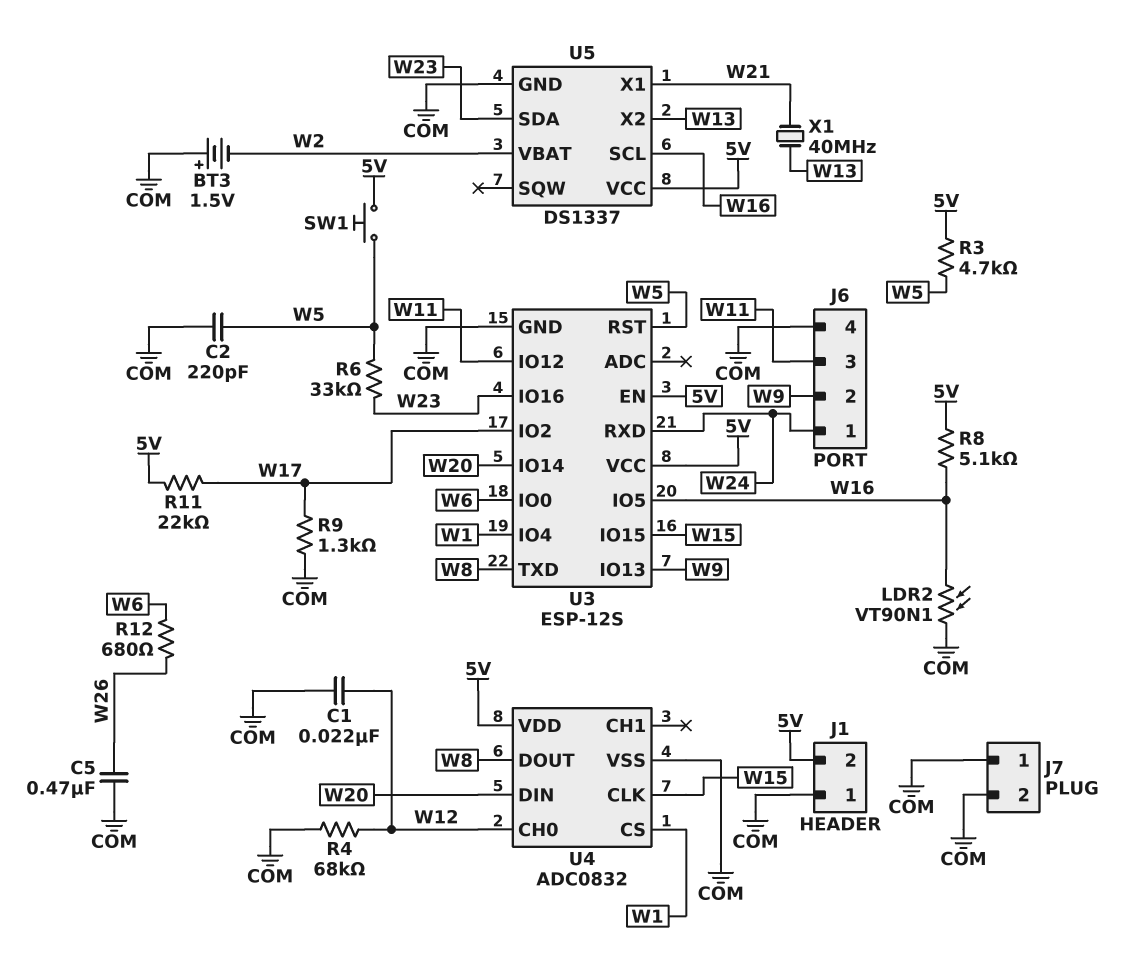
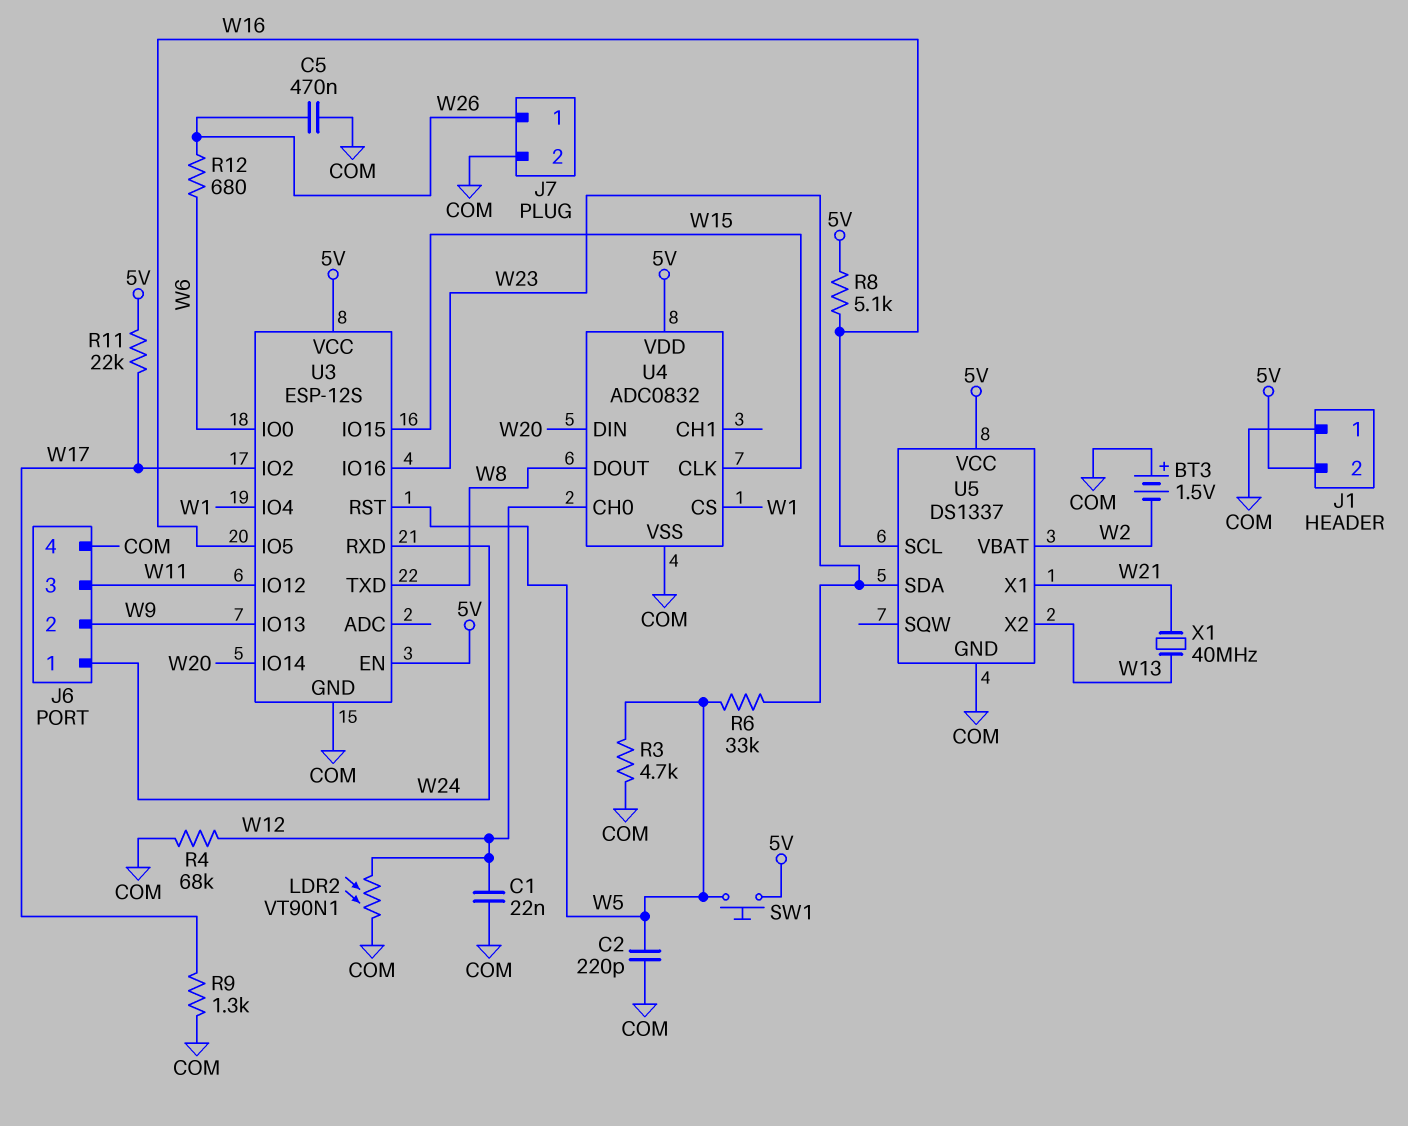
J7 pin 1: COM -> W26
LDR2: VT90N1 (COM, W16) -> VT90N1 (COM, W12)
R3: 4.7k (5V, W5) -> 4.7k (COM, W5)

